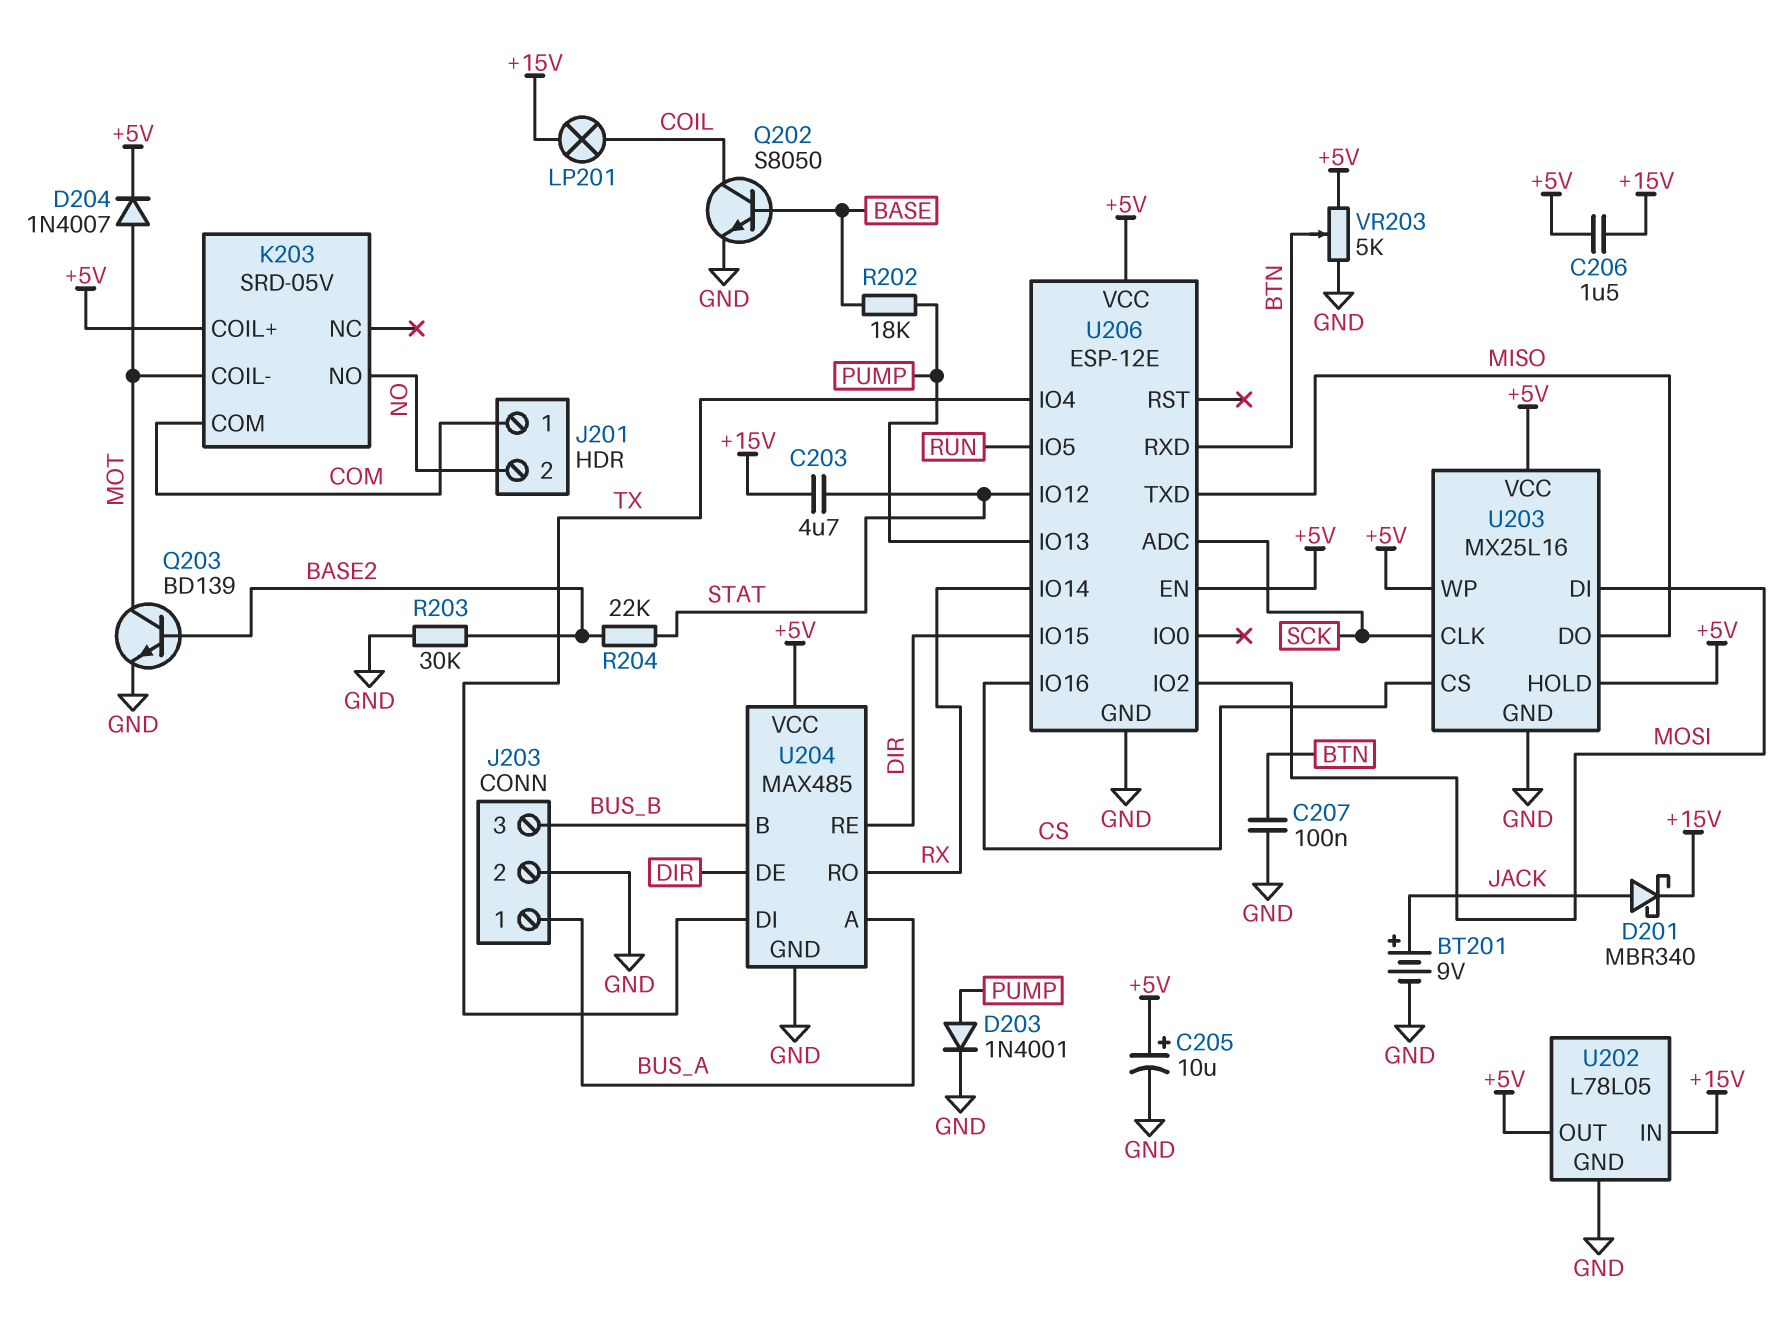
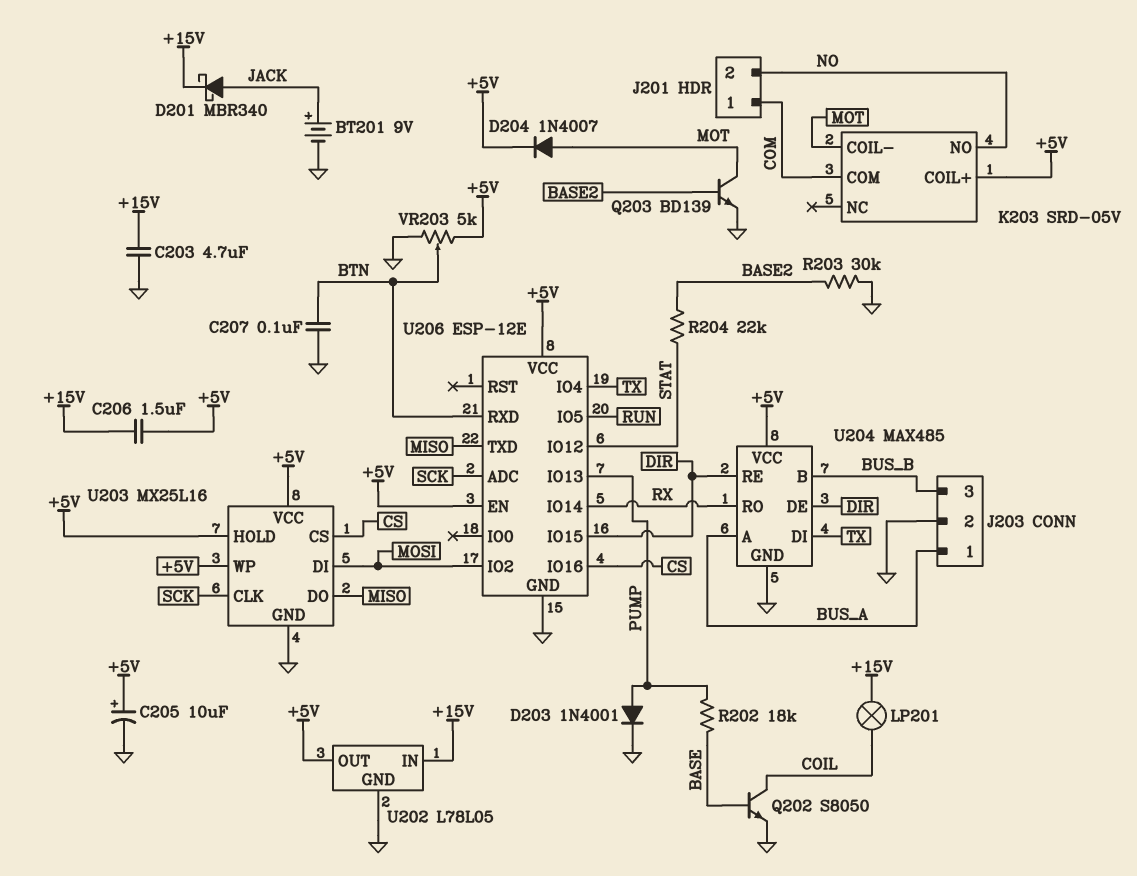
C203: 4.7uF (+15V, STAT) -> 4.7uF (+15V, GND)

